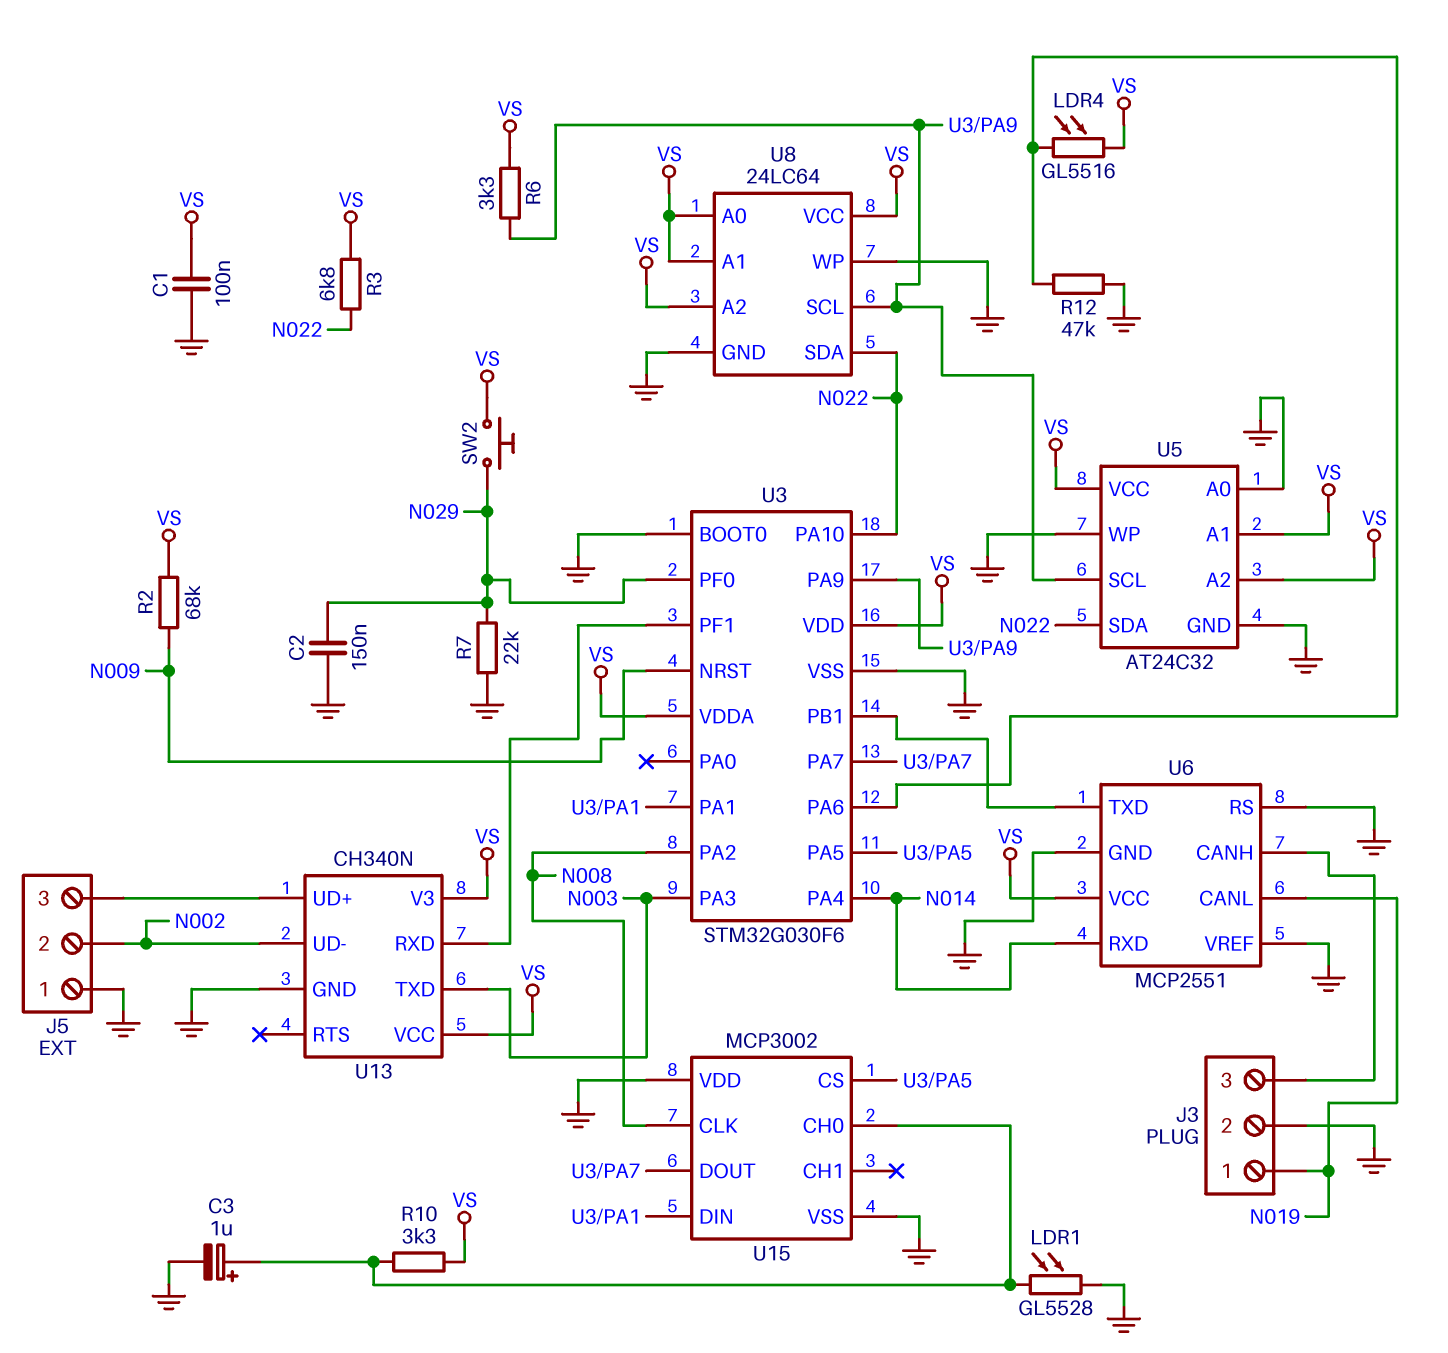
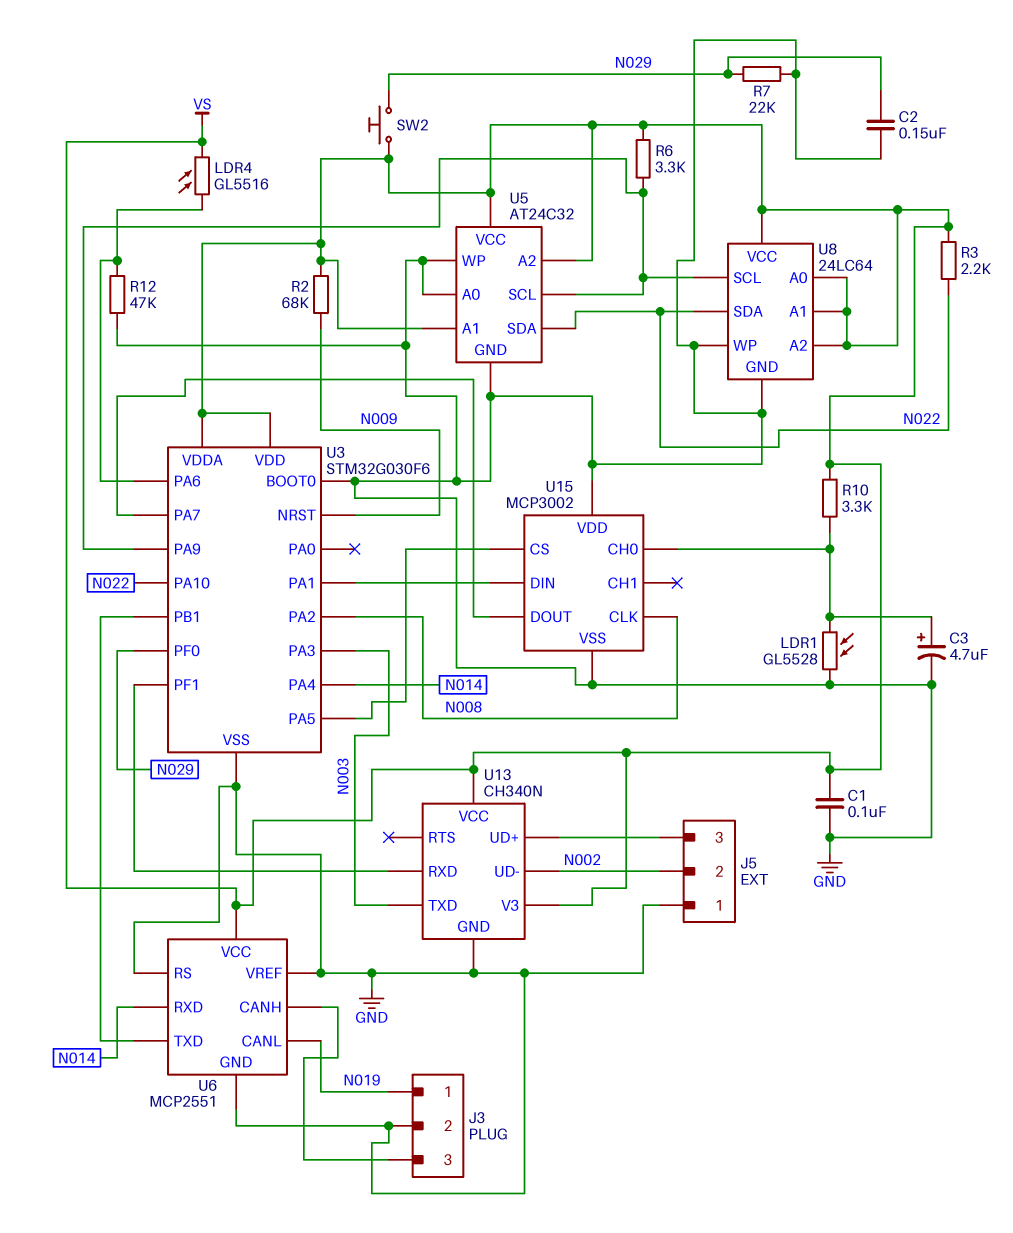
C3: 1uF (plus U15/CH0, minus GND) -> 4.7uF (plus U15/CH0, minus GND)
R3: 6.8k (N022, VS) -> 2.2k (N022, VS)

